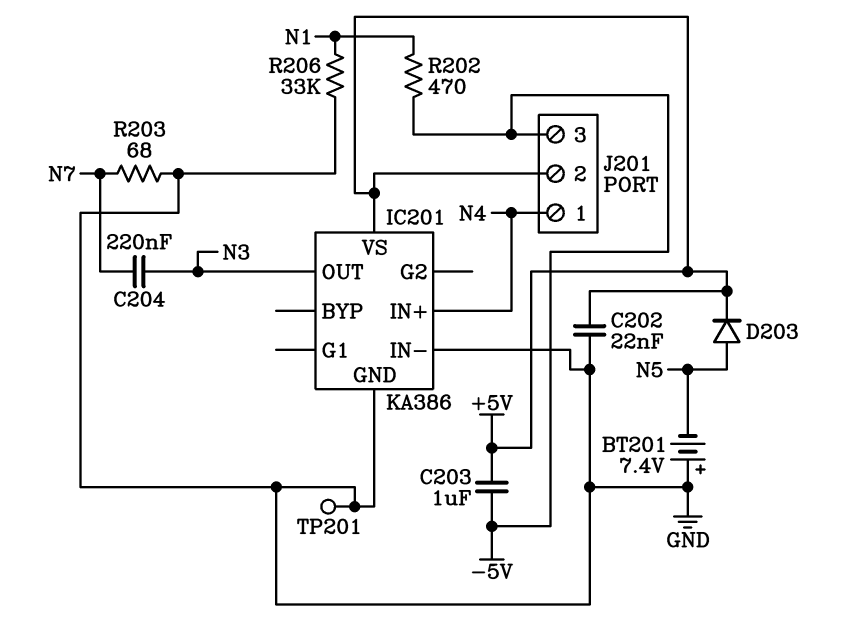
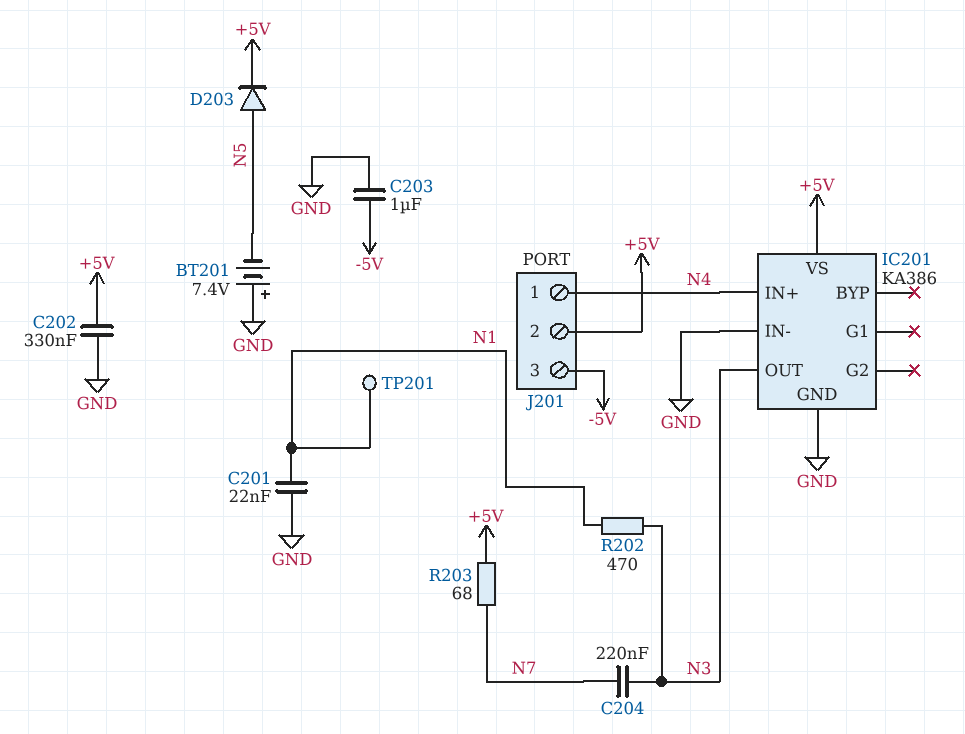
C201: none -> 22nF (GND, N1)
C202: 22nF (+5V, GND) -> 330nF (+5V, GND)
C203: 1uF (+5V, -5V) -> 1uF (-5V, GND)
R202: 470 (-5V, N1) -> 470 (N1, N3)
R203: 68 (GND, N7) -> 68 (+5V, N7)
R206: 33k (GND, N1) -> none
TP201: test point (GND) -> test point (N1)

